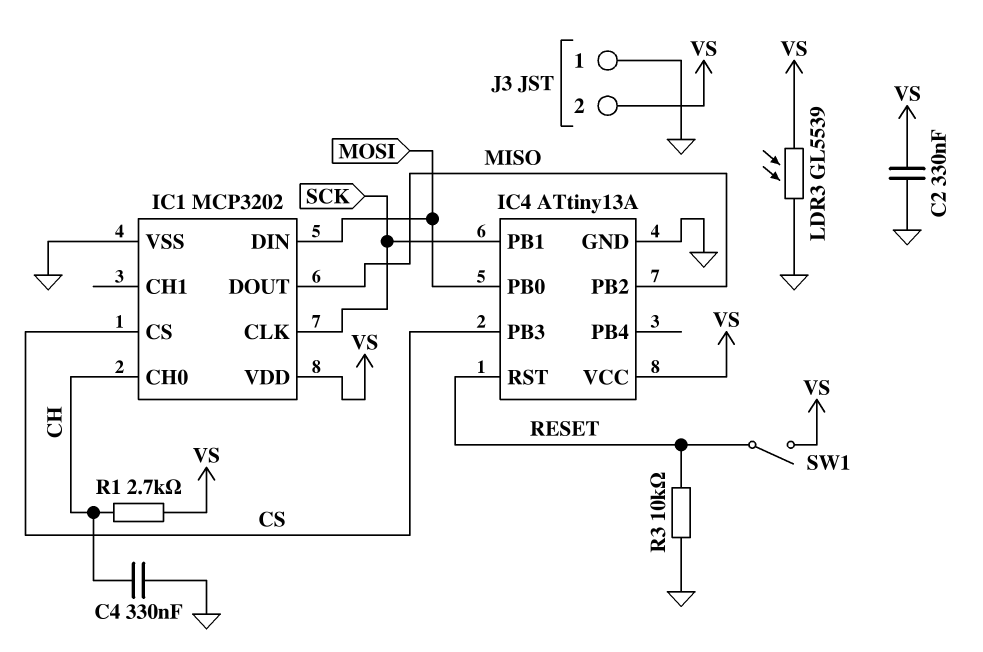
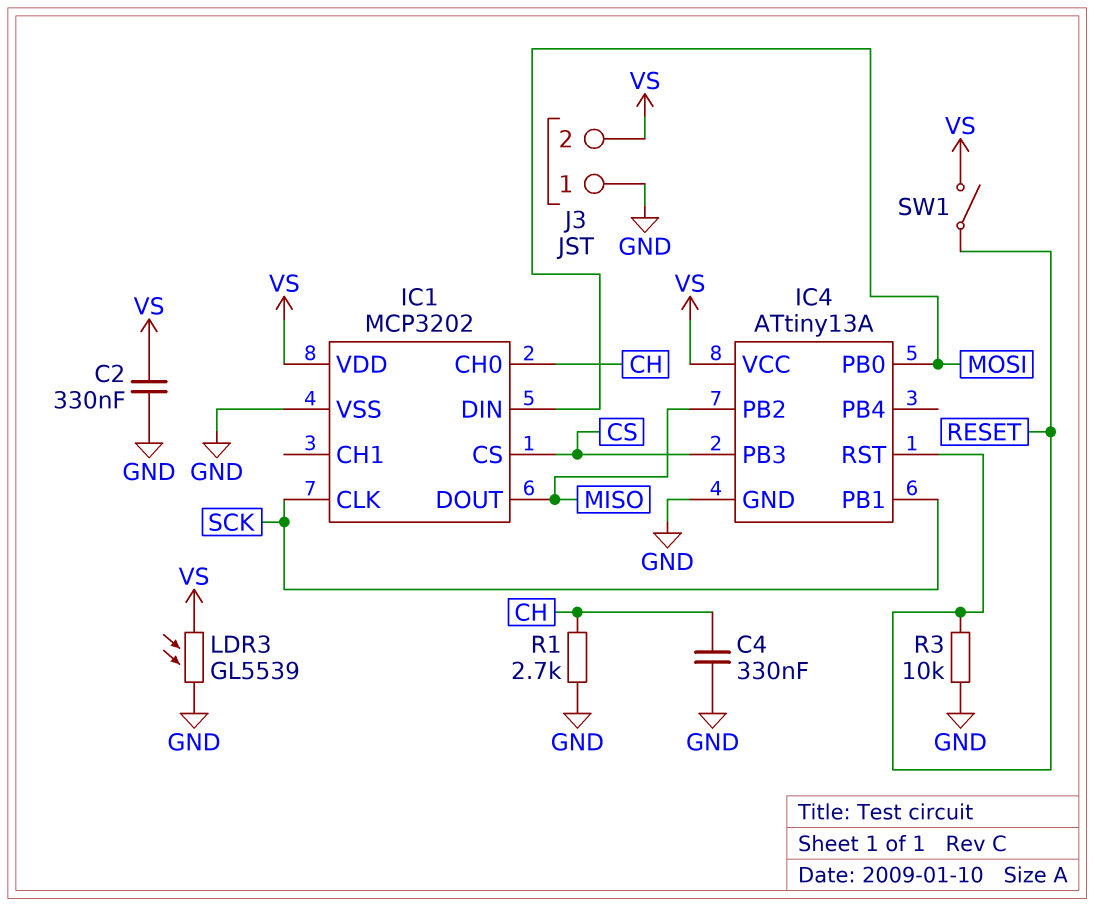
R1: 2.7k (CH, VS) -> 2.7k (CH, GND)

